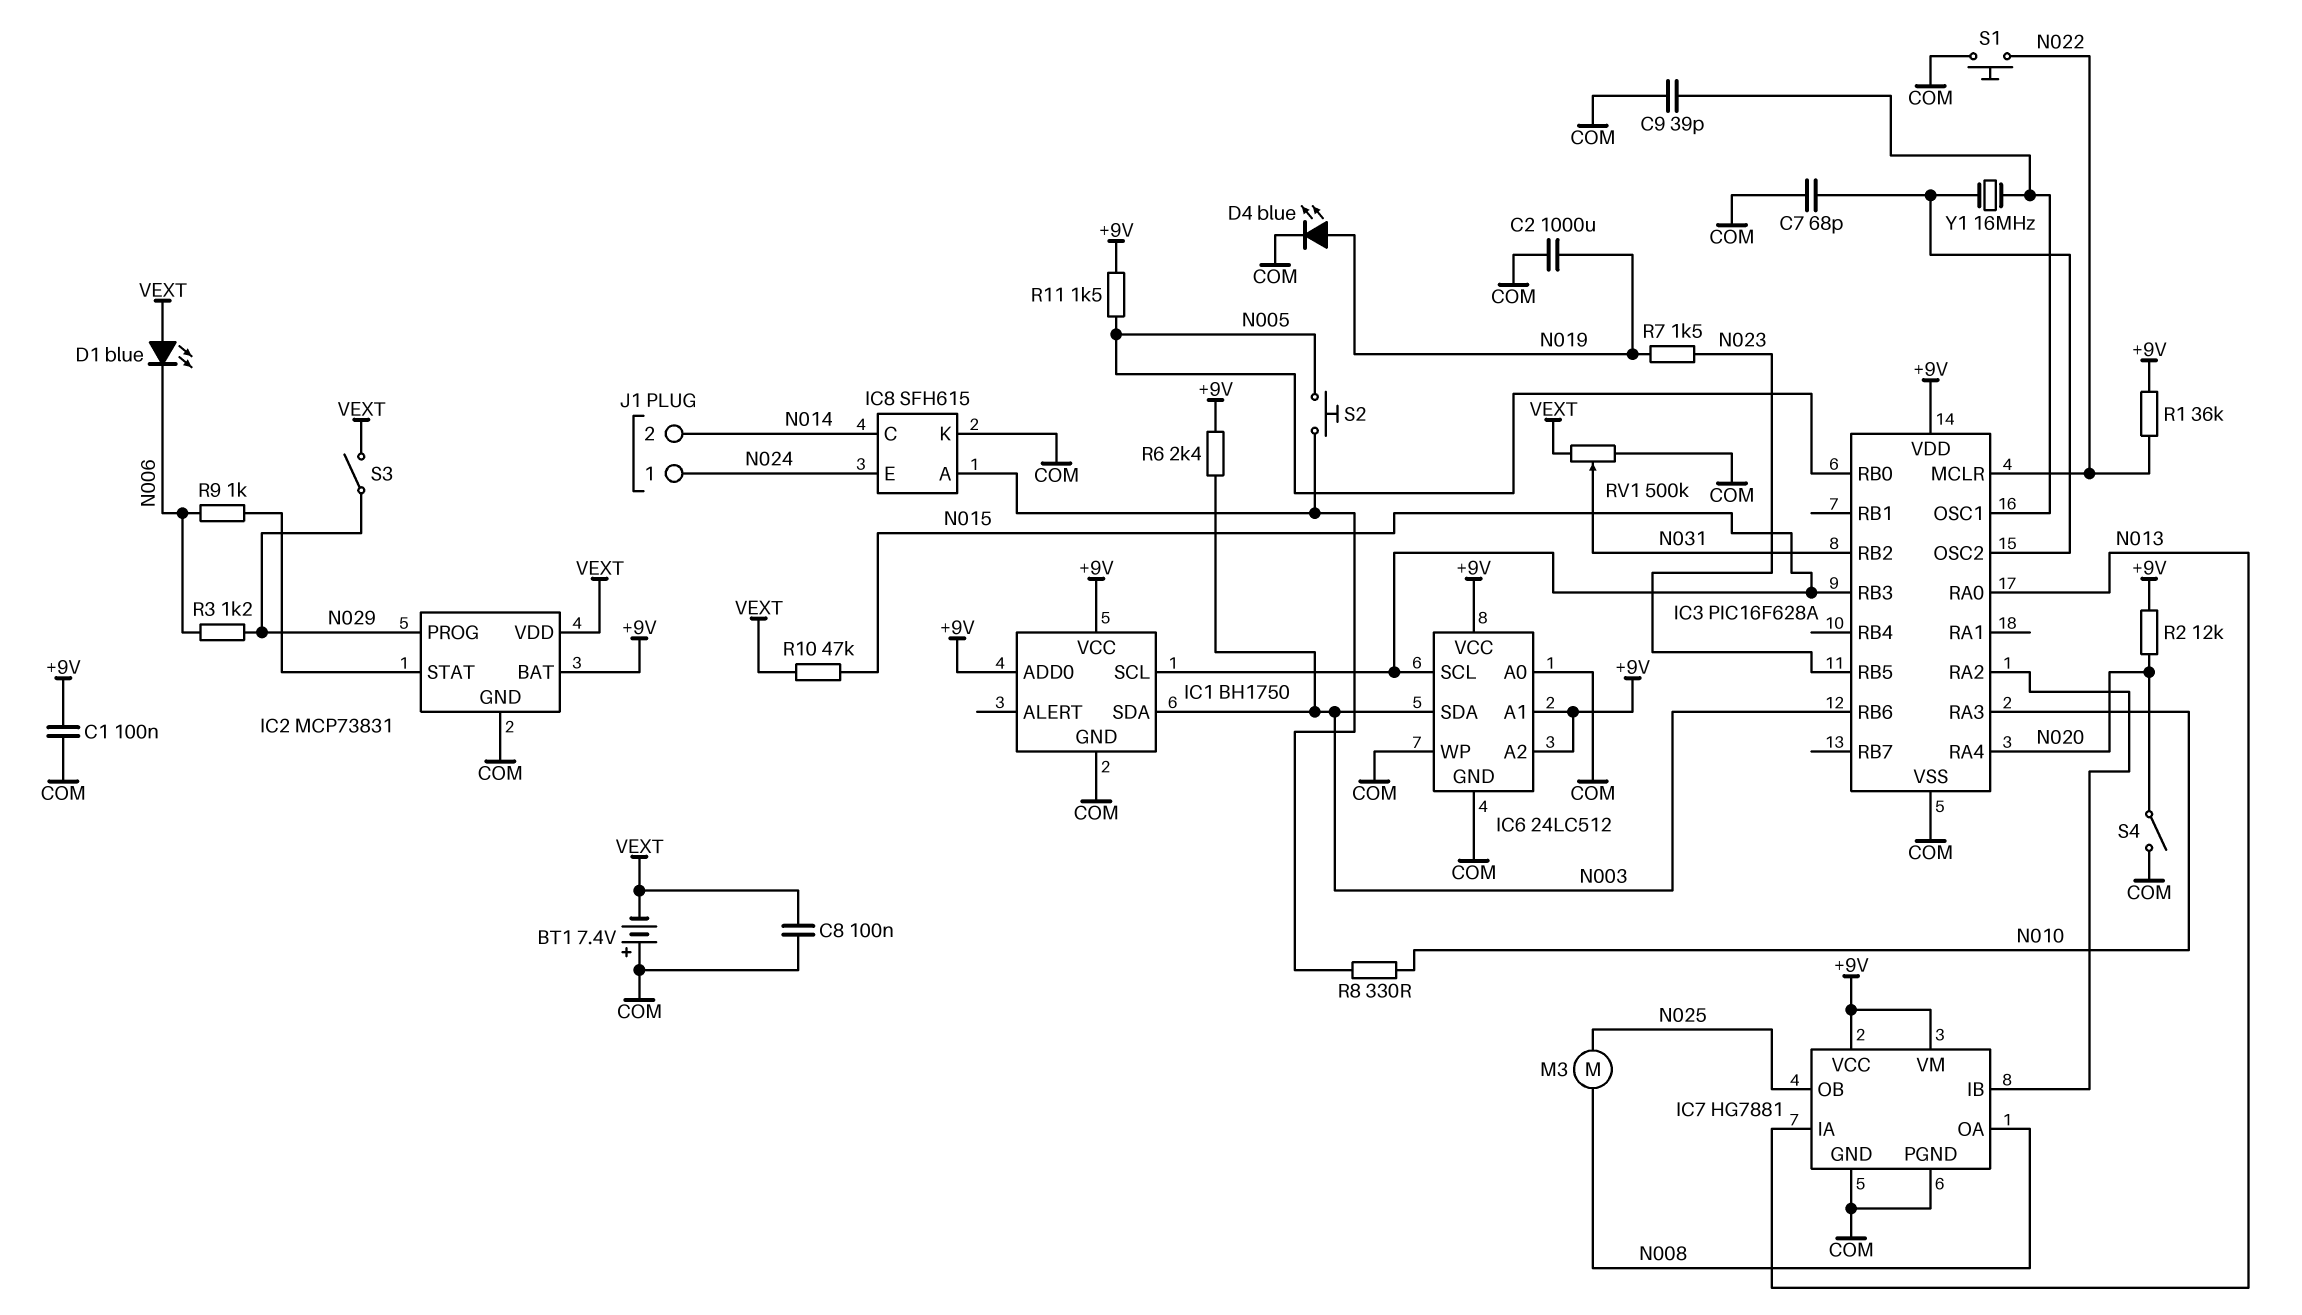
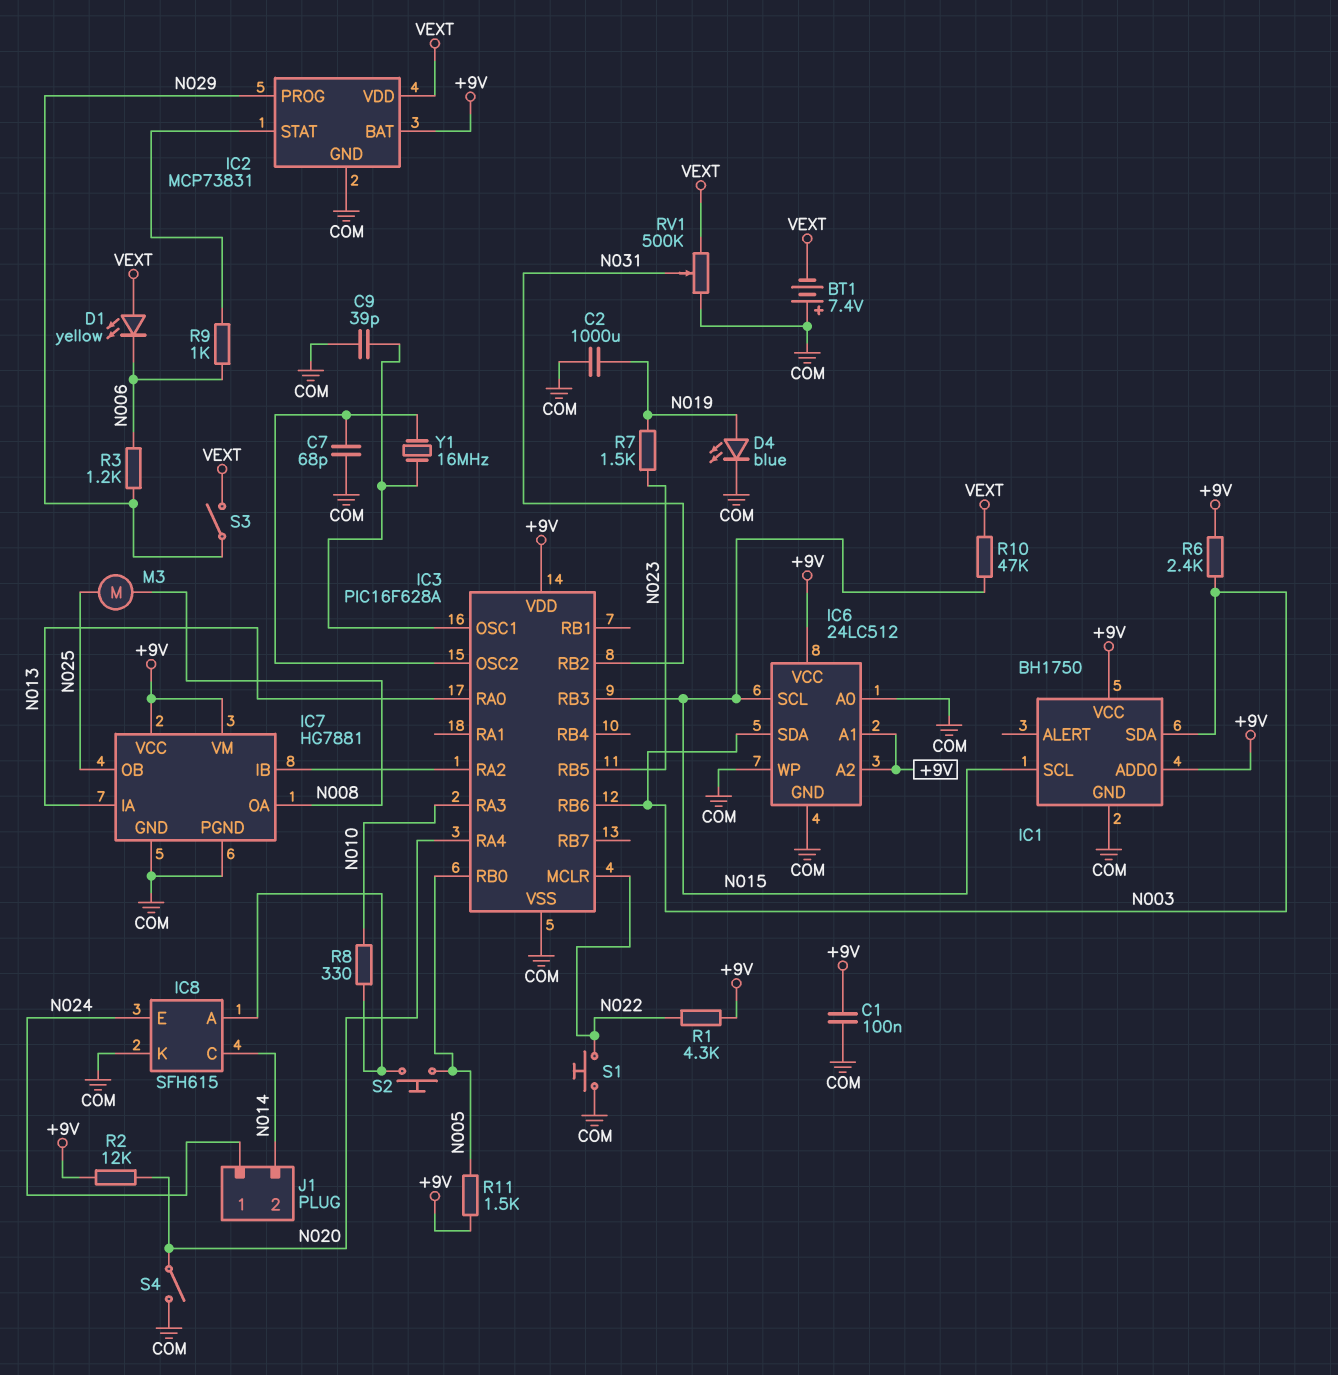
C8: 100nF (COM, VEXT) -> none
D1: LED blue (A VEXT, K N006) -> LED yellow (A VEXT, K N006)
R1: 36k (+9V, N022) -> 4.3k (+9V, N022)

